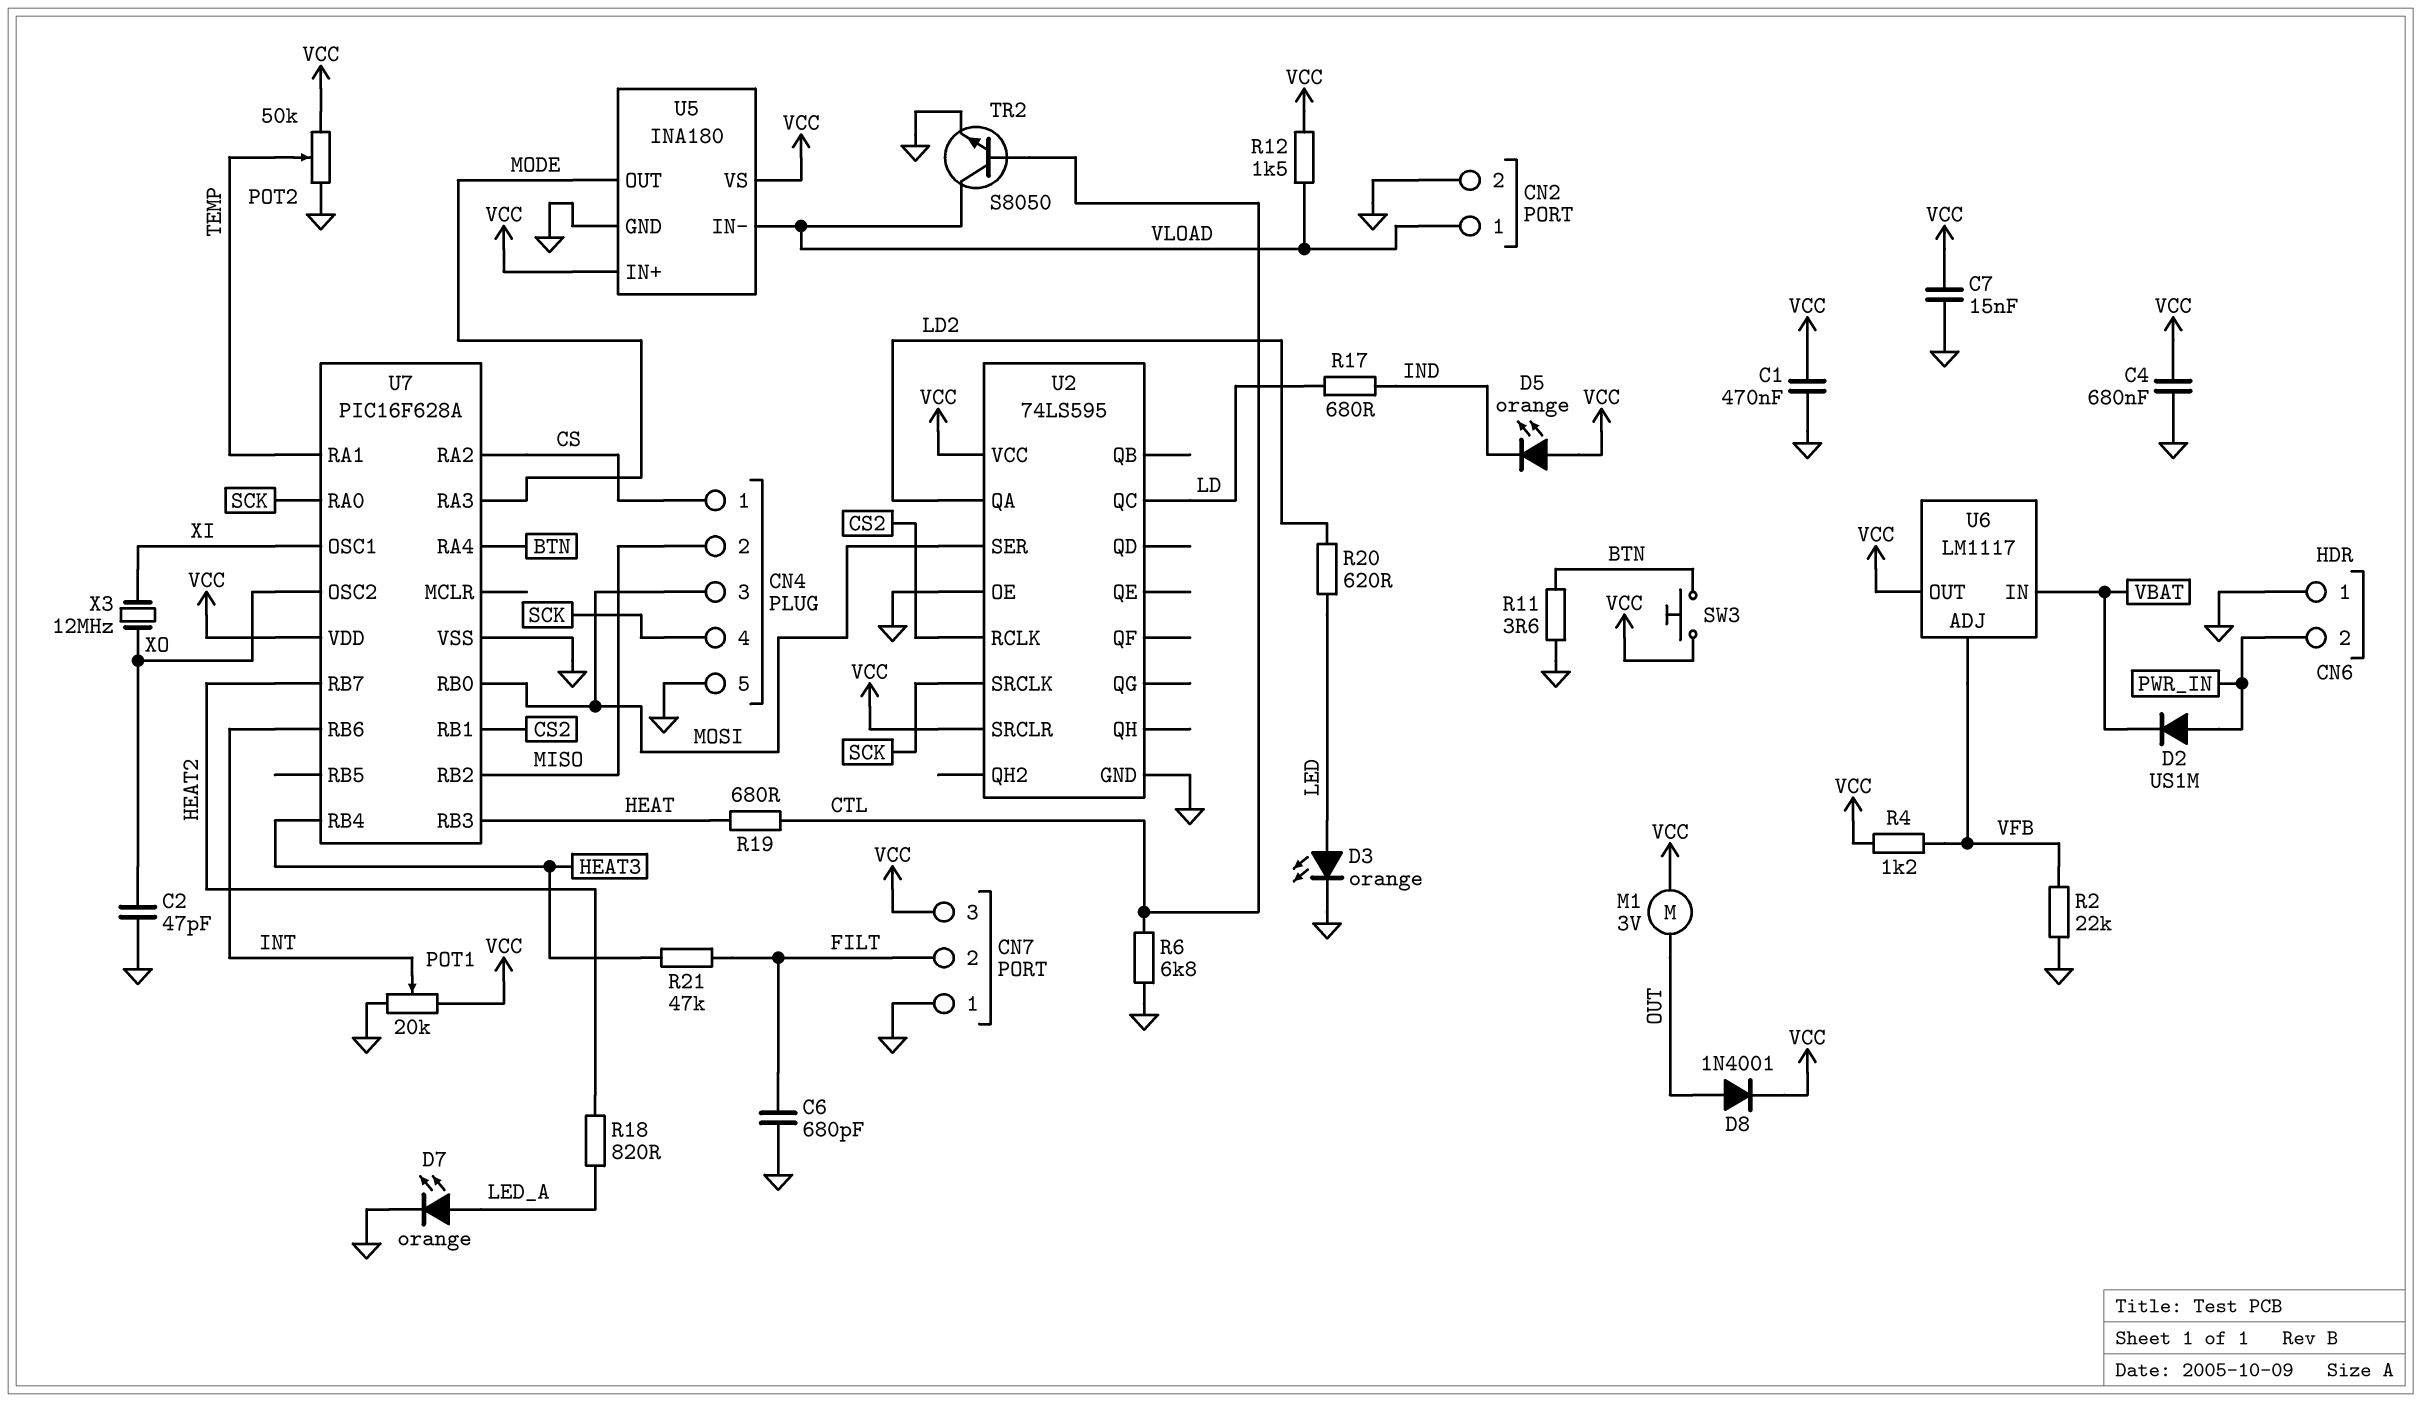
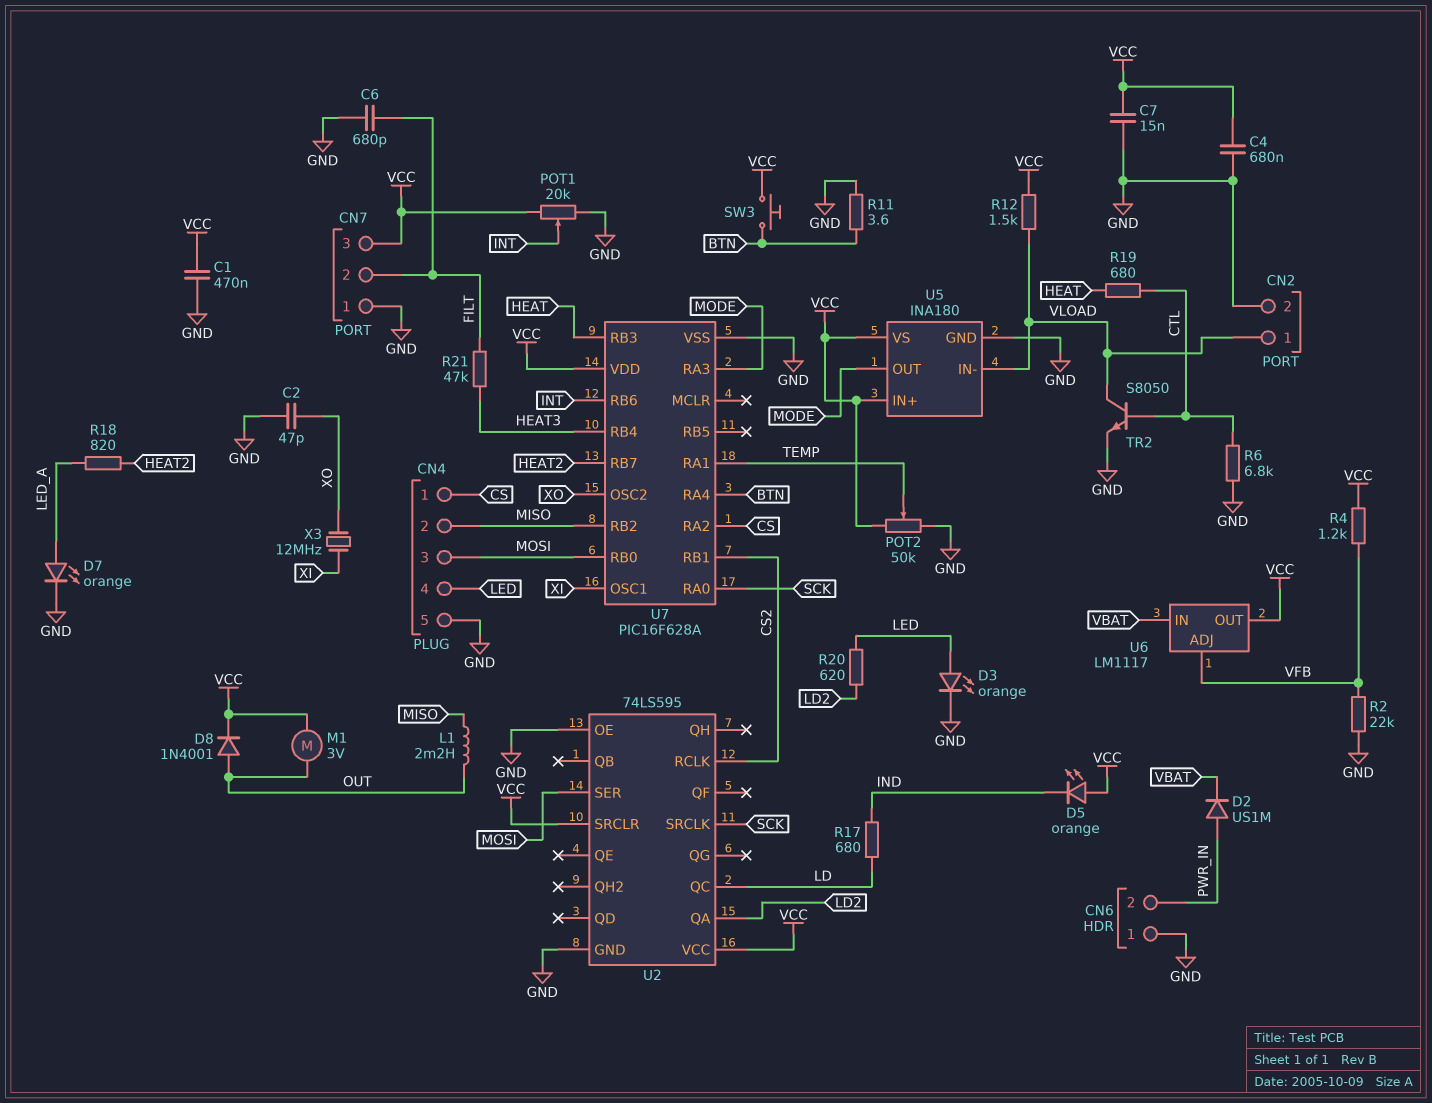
CN4 pin 4: SCK -> LED
L1: none -> 2.2mH (MISO, OUT)

